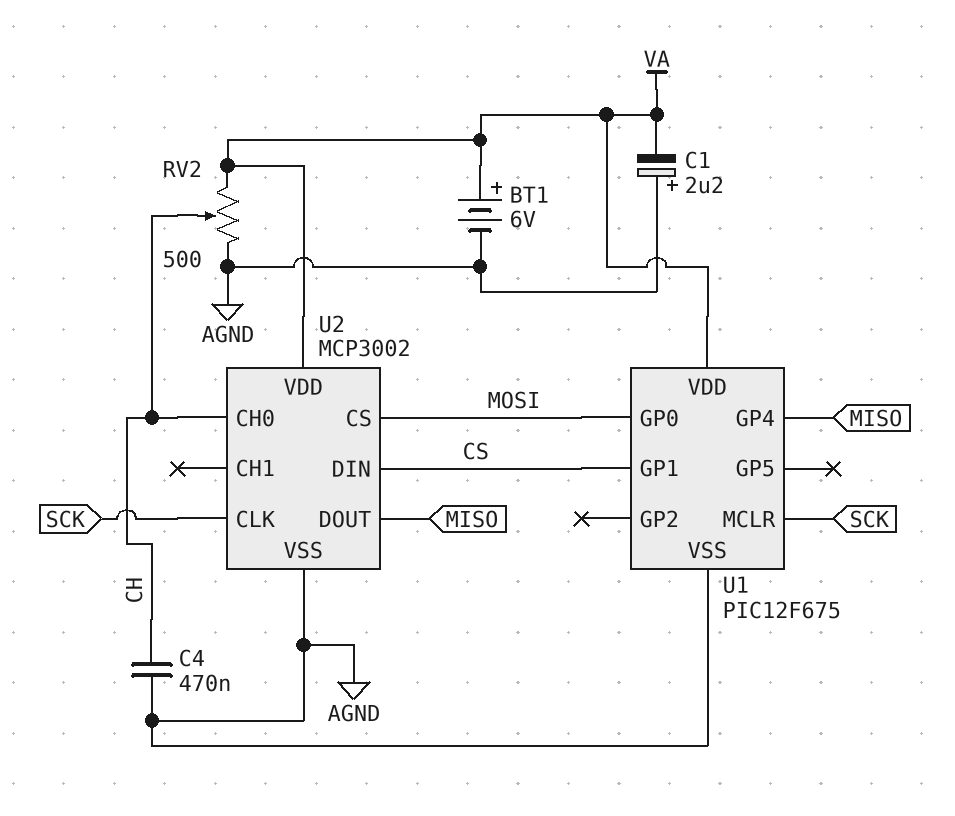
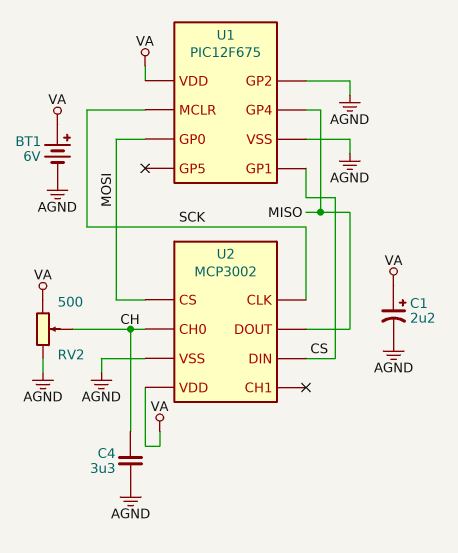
C1: 2.2uF (plus AGND, minus VA) -> 2.2uF (plus VA, minus AGND)
C4: 470nF (AGND, CH) -> 3.3uF (AGND, CH)
U1 pin GP2: none -> AGND

